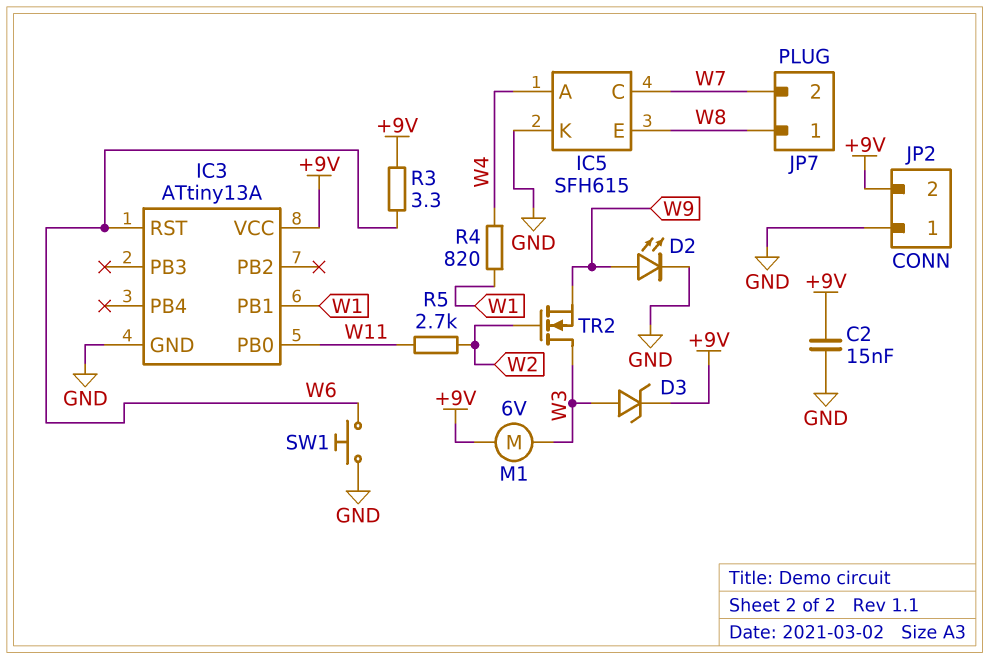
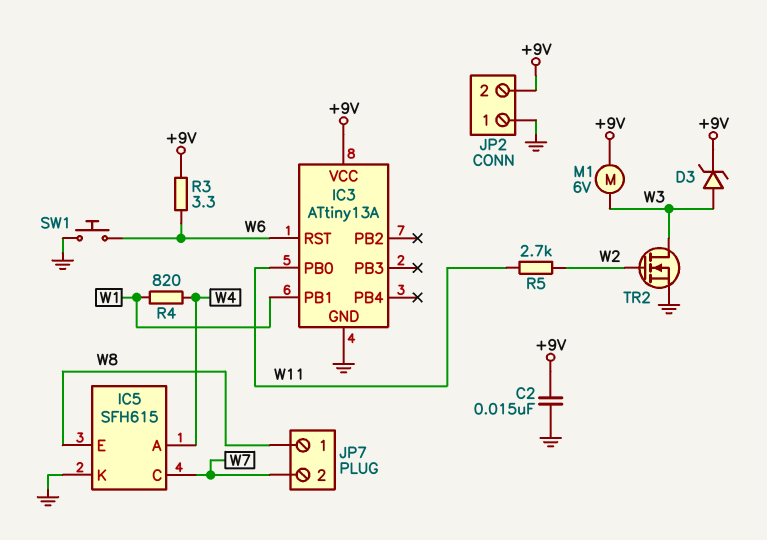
D2: LED (A W9, K GND) -> none
TR2: NMOS (G W2, D W3, S W9) -> NMOS (G W2, D W3, S GND)

